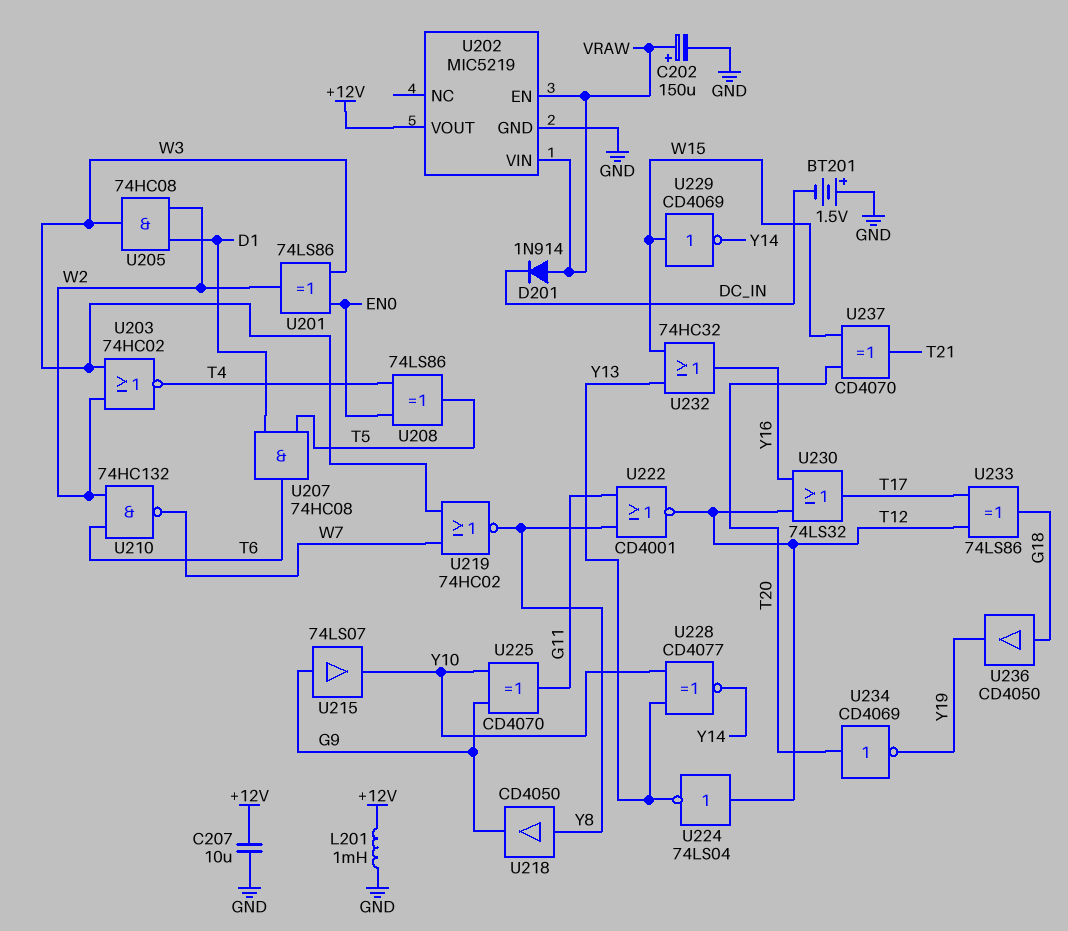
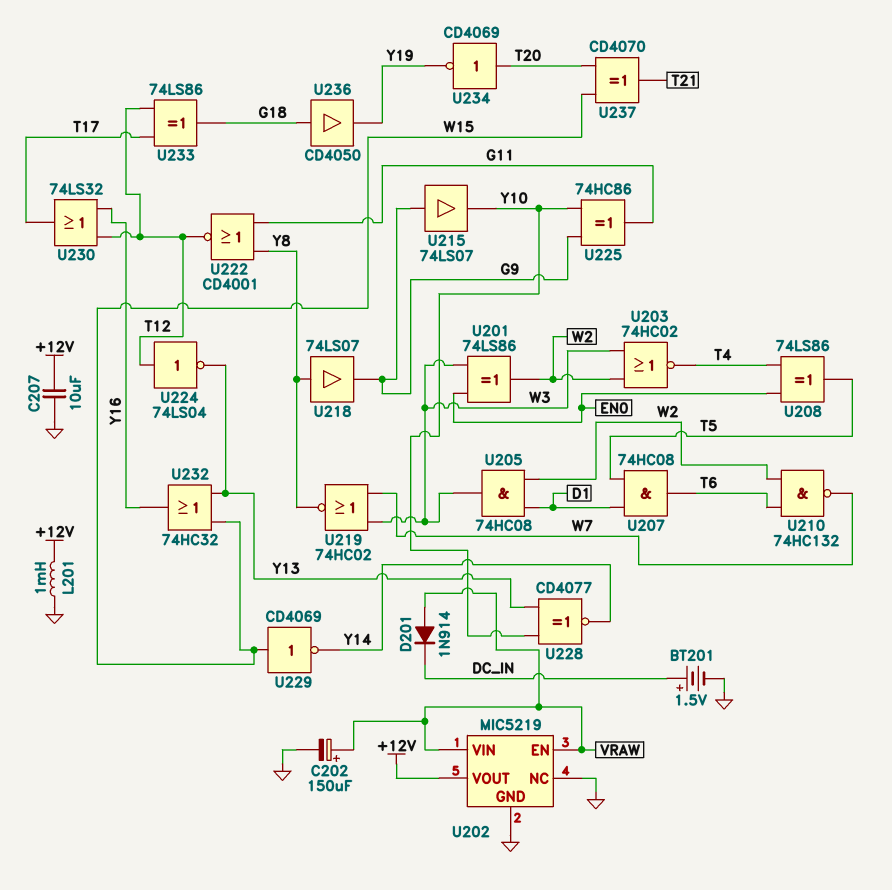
BT201: 1.5V (plus GND, minus DC_IN) -> 1.5V (plus DC_IN, minus GND)
U202 pin NC: none -> GND
U218: buffer CD4050 (in Y8, out G9) -> buffer 74LS07 (in Y8, out G9)
U225: XOR CD4070 (in G9, in Y10, out G11) -> XOR 74HC86 (in G9, in Y10, out G11)

